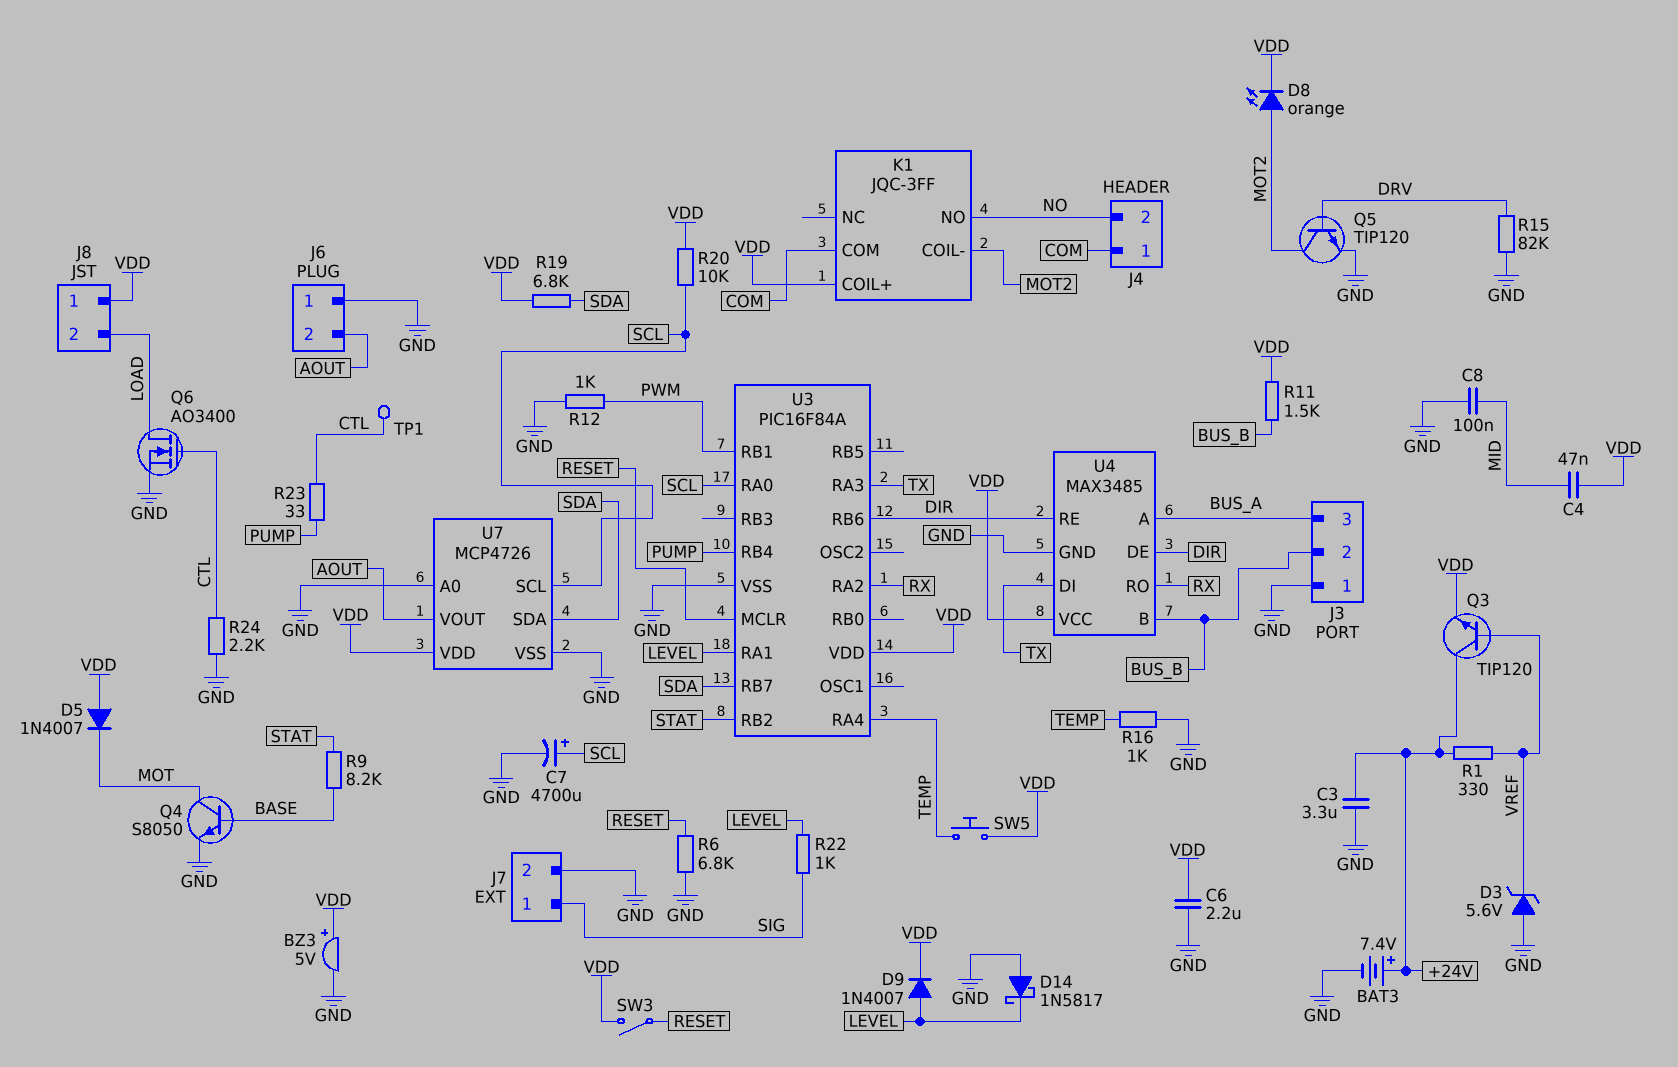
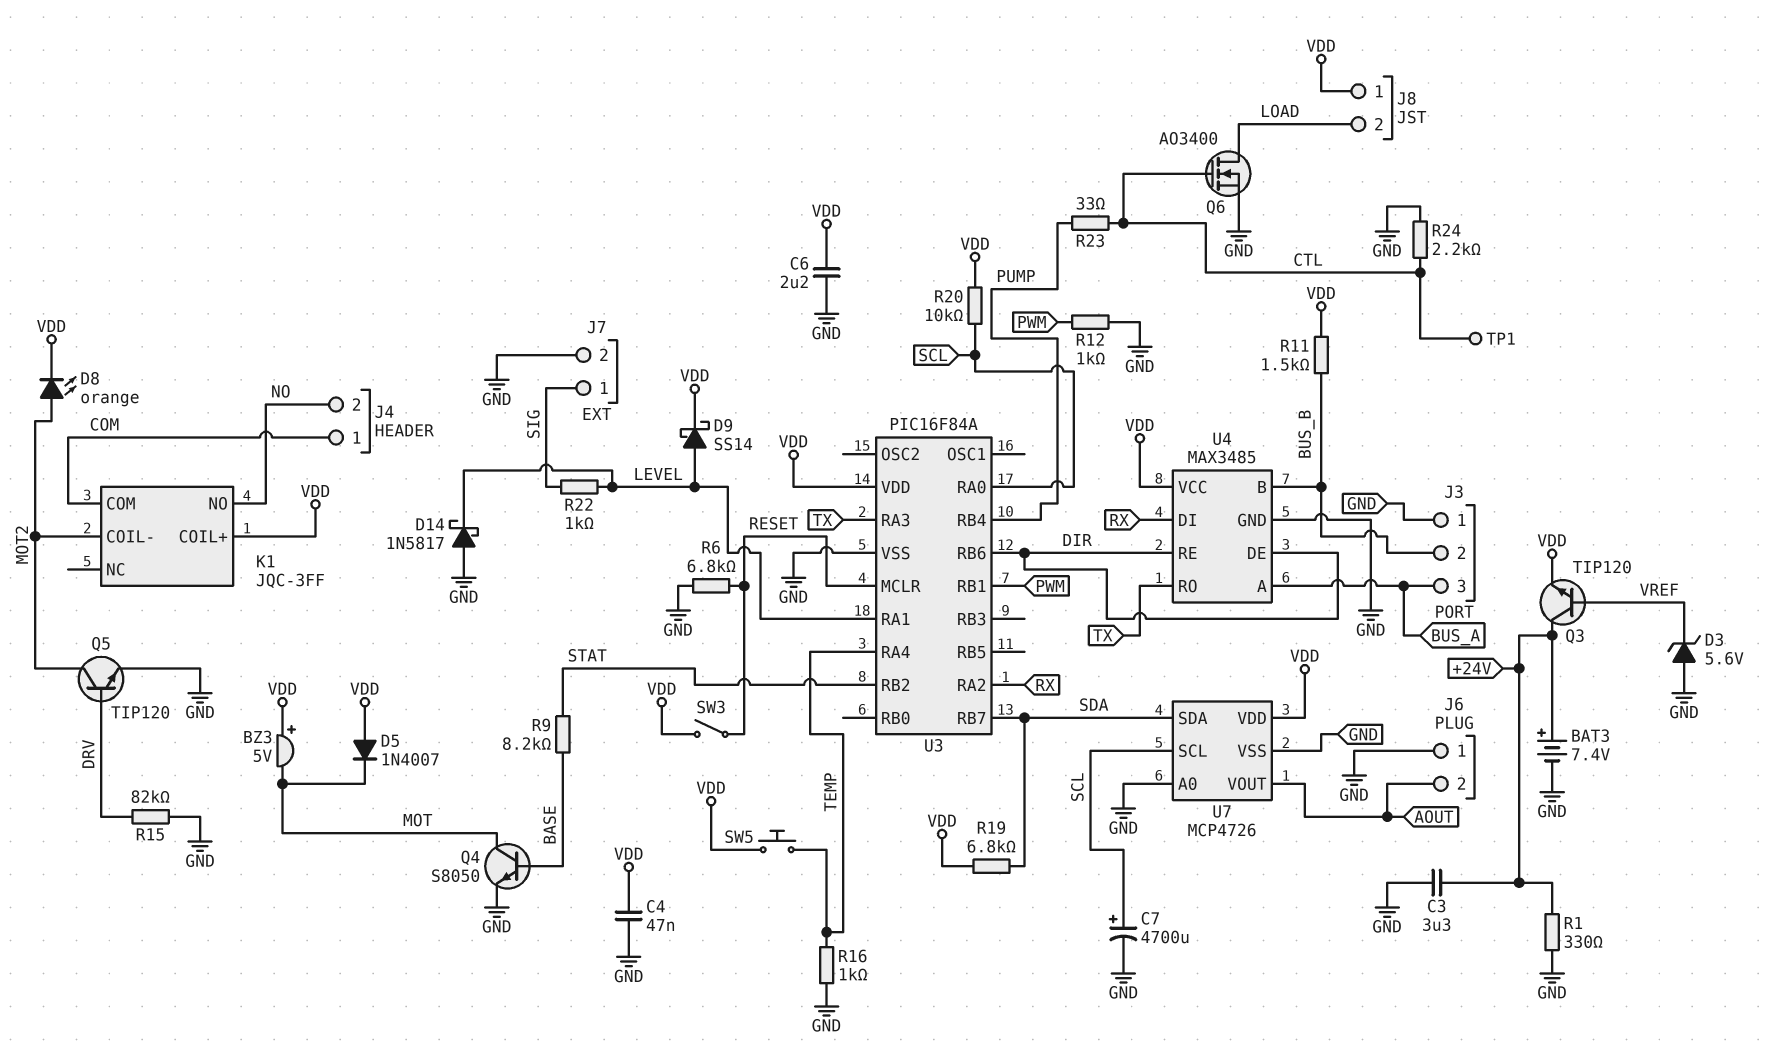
BZ3: buzzer 5V (plus VDD, minus GND) -> buzzer 5V (plus VDD, minus MOT)
C4: 47nF (MID, VDD) -> 47nF (GND, VDD)
C8: 100nF (GND, MID) -> none
D9: diode 1N4007 (A LEVEL, K VDD) -> schottky SS14 (A LEVEL, K VDD)
R1: 330 (+24V, VREF) -> 330 (+24V, GND)
U4 pin DI: TX -> RX
U4 pin RO: RX -> TX

